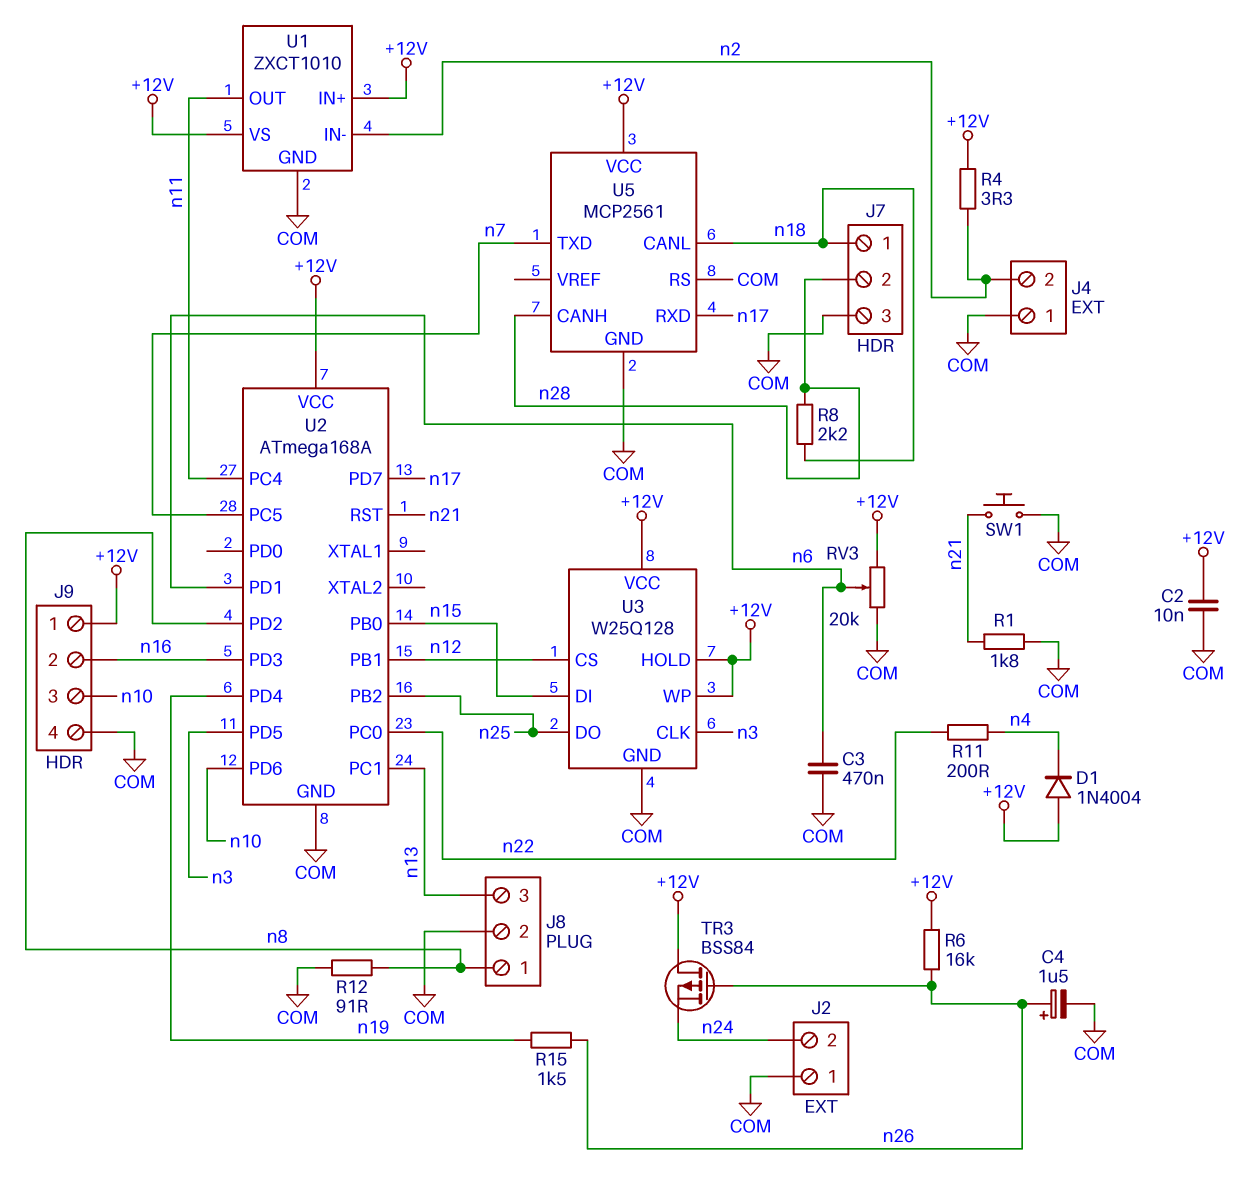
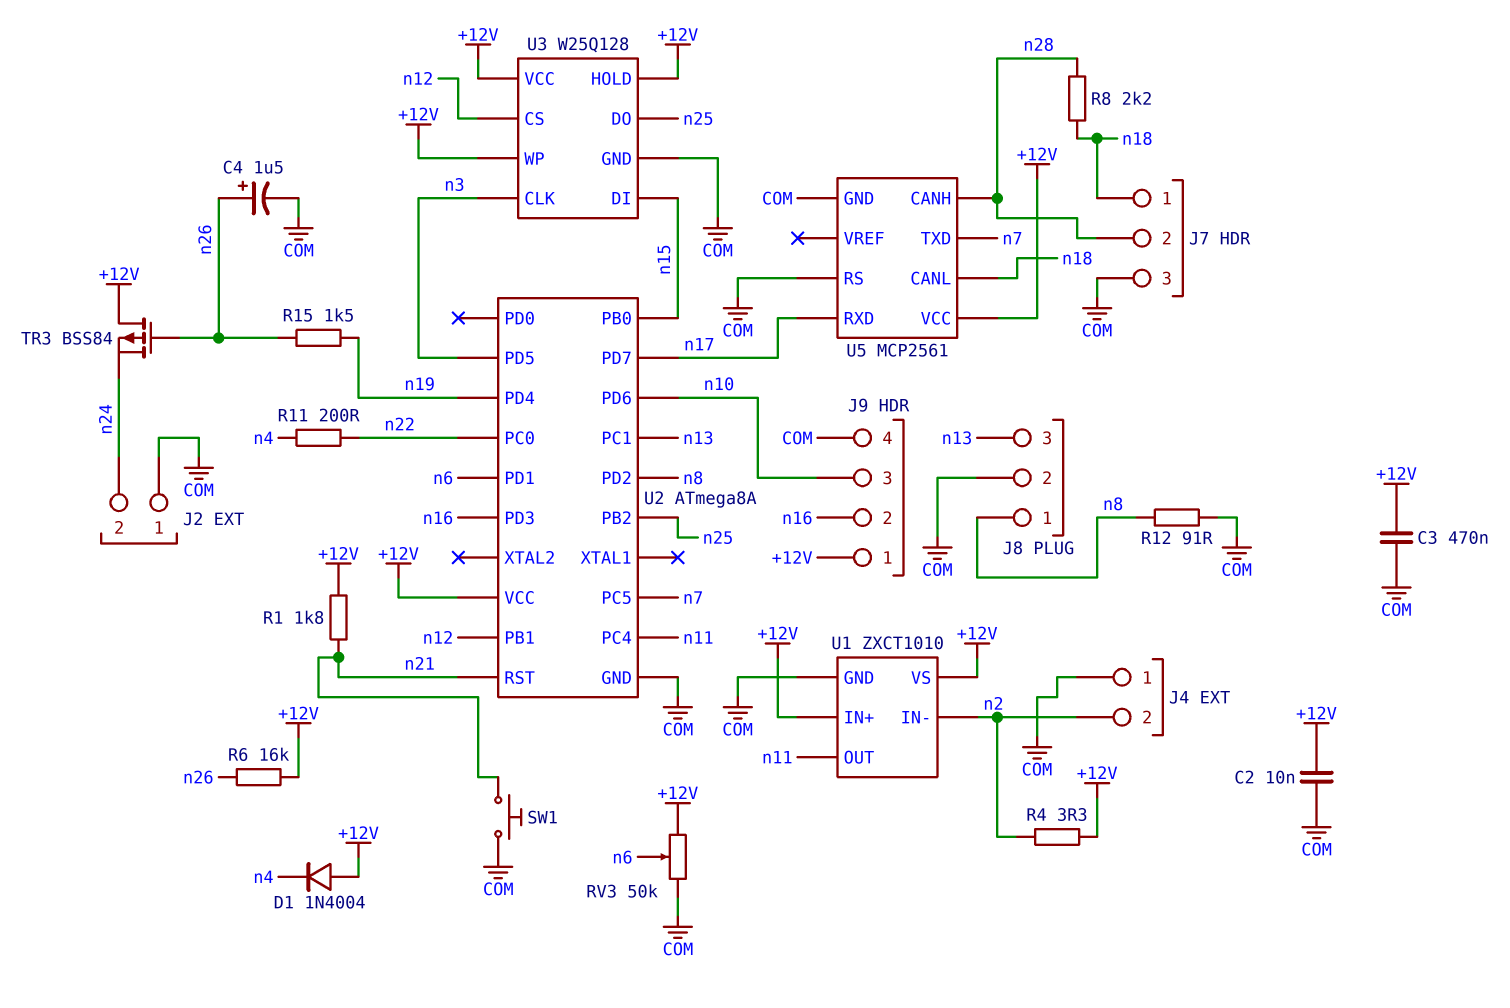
C3: 470nF (COM, n6) -> 470nF (+12V, COM)
R1: 1.8k (COM, n21) -> 1.8k (+12V, n21)
RV3: 20k (+12V, COM, wiper n6) -> 50k (+12V, COM, wiper n6)
U2: ATmega168A -> ATmega8A

